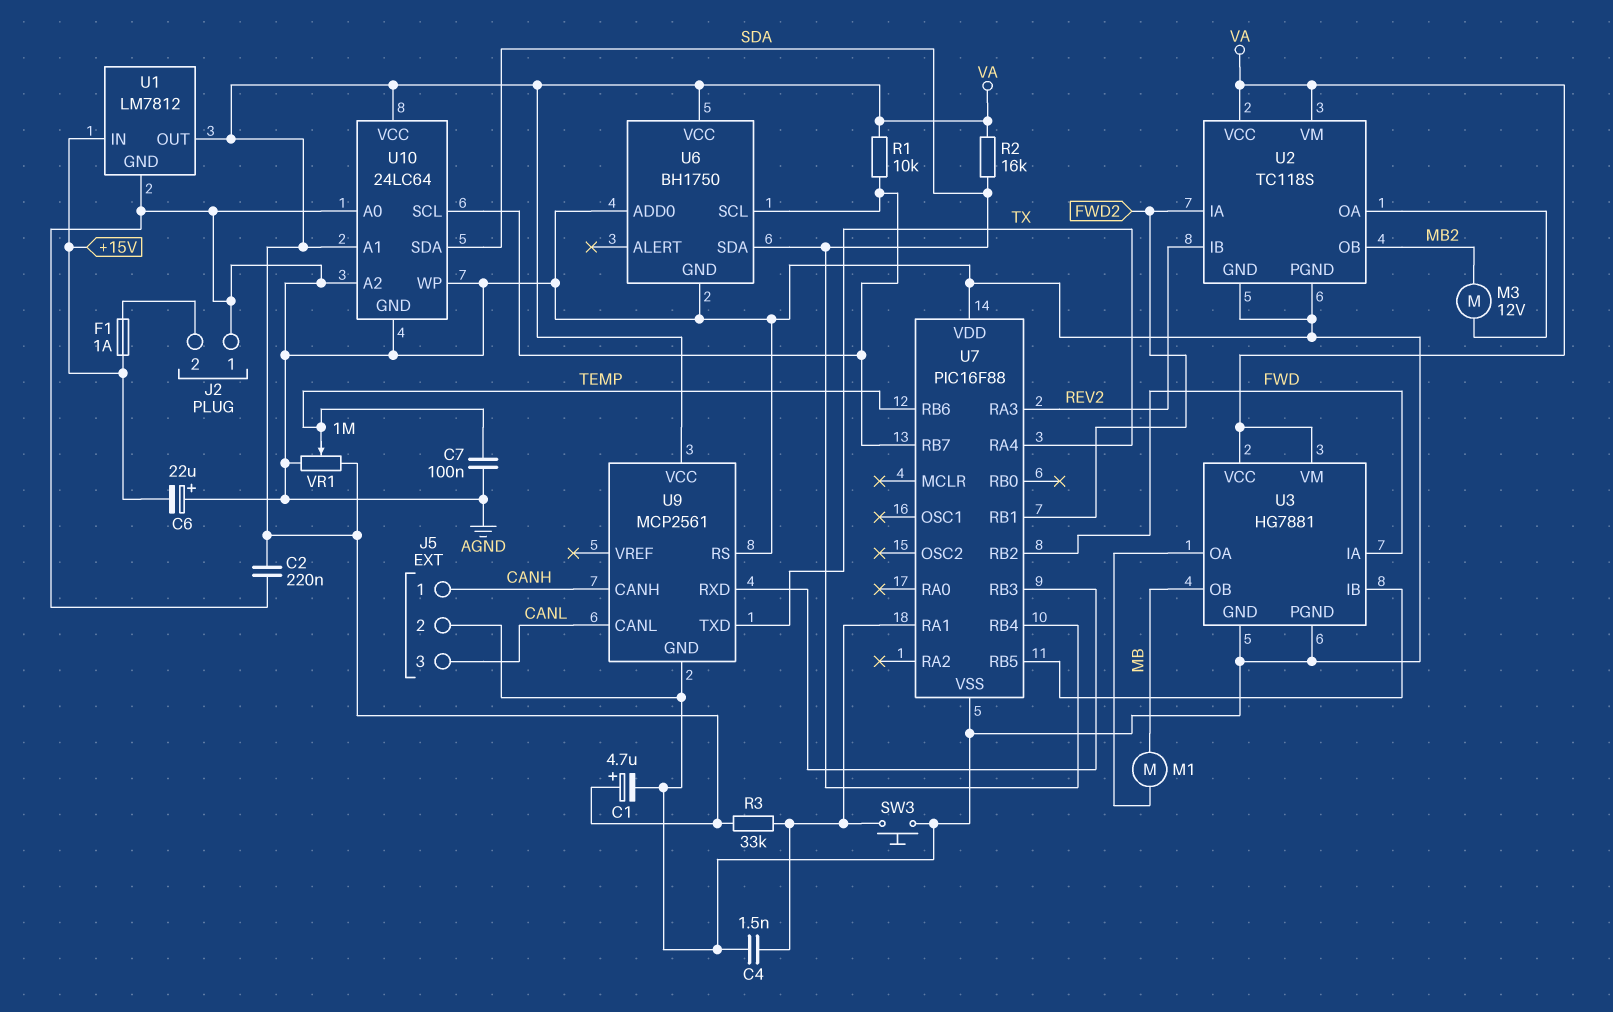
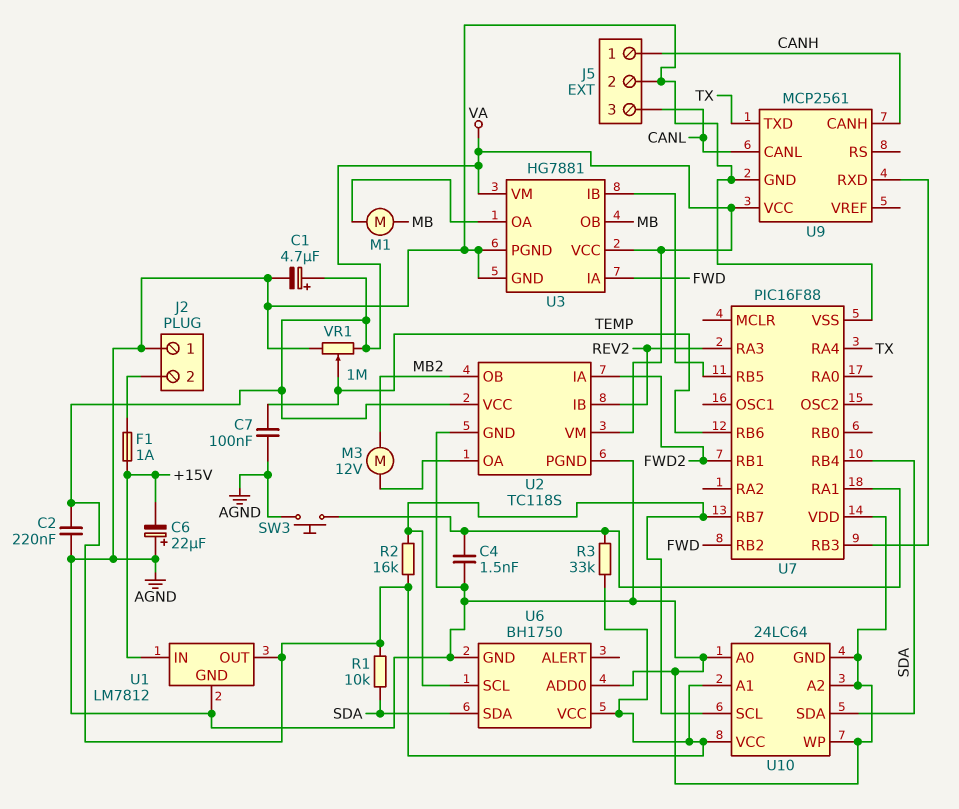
R1: 10k (U6/SCL, VA) -> 10k (SDA, VA)
R2: 16k (SDA, VA) -> 16k (U6/SCL, VA)
U9 pin RS: AGND -> none

